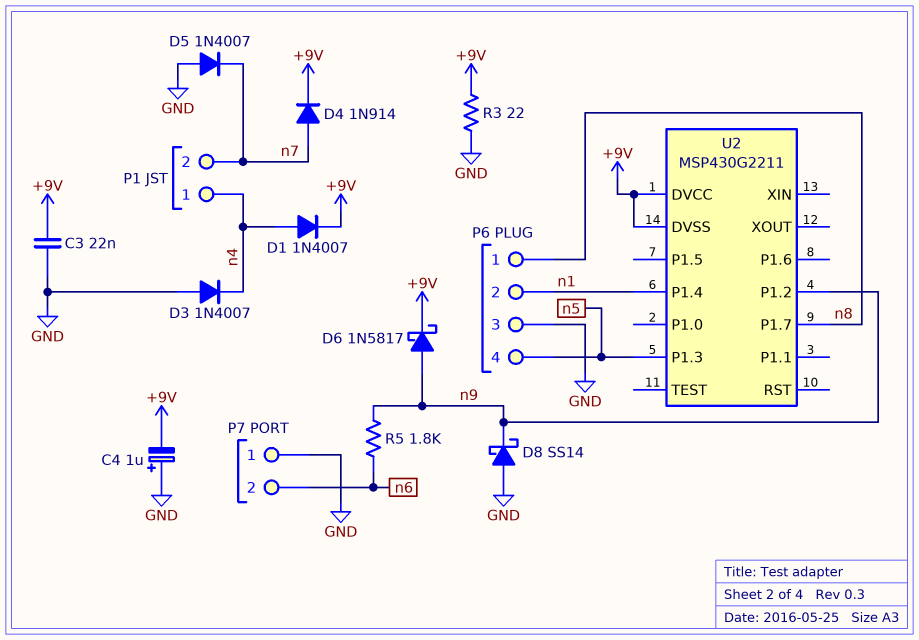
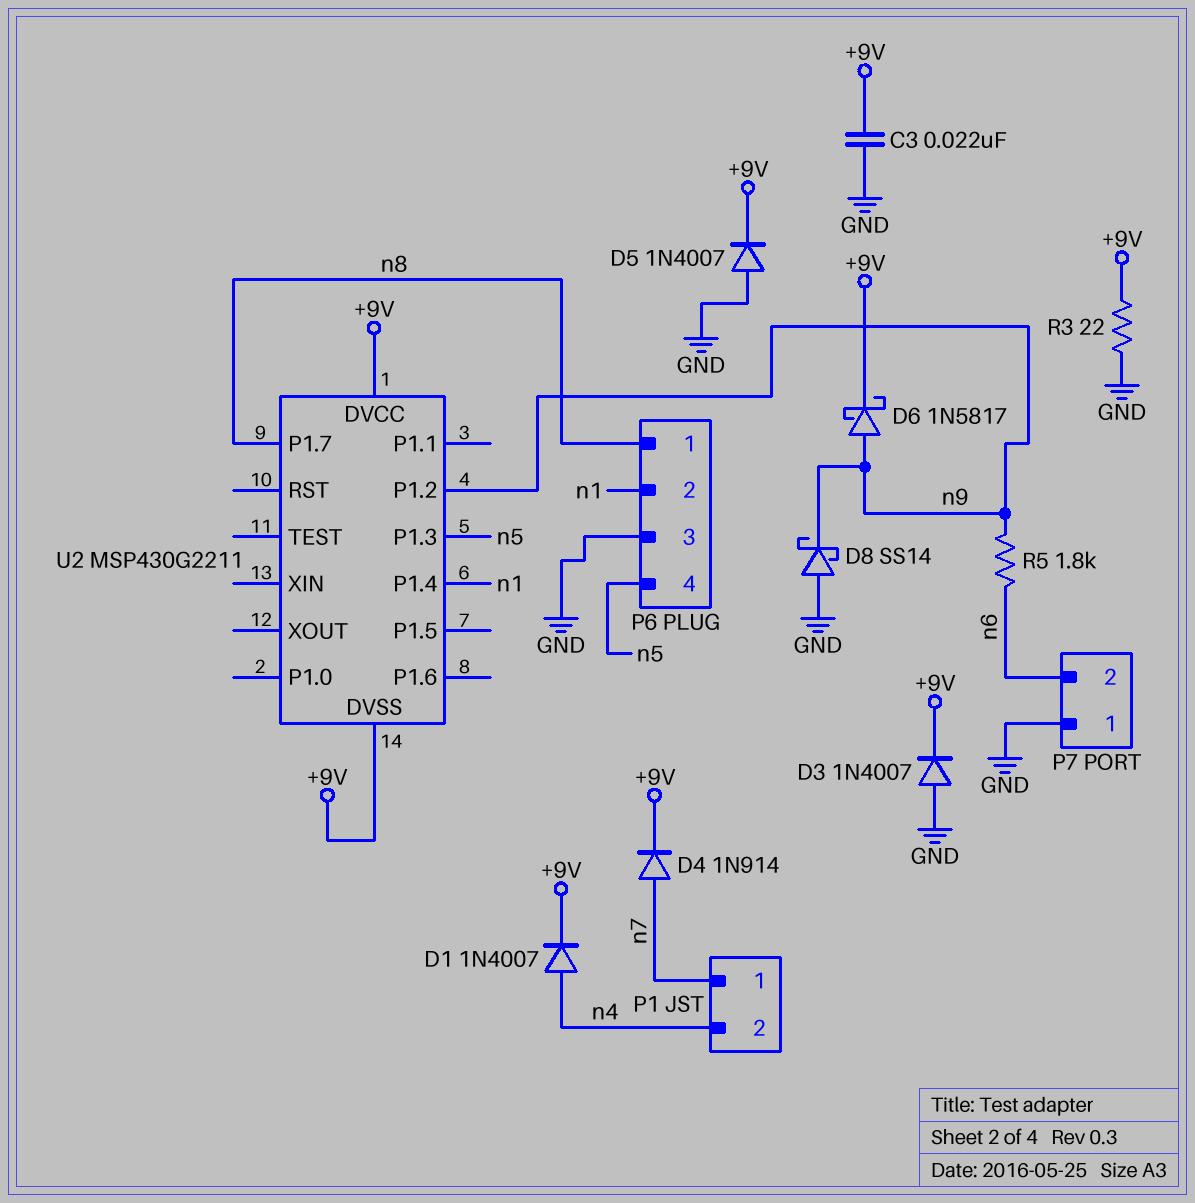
C4: 1uF (plus GND, minus +9V) -> none
D3: diode 1N4007 (A GND, K n4) -> diode 1N4007 (A GND, K +9V)
D5: diode 1N4007 (A GND, K n7) -> diode 1N4007 (A GND, K +9V)
P1 pin 1: n4 -> n7
P1 pin 2: n7 -> n4

